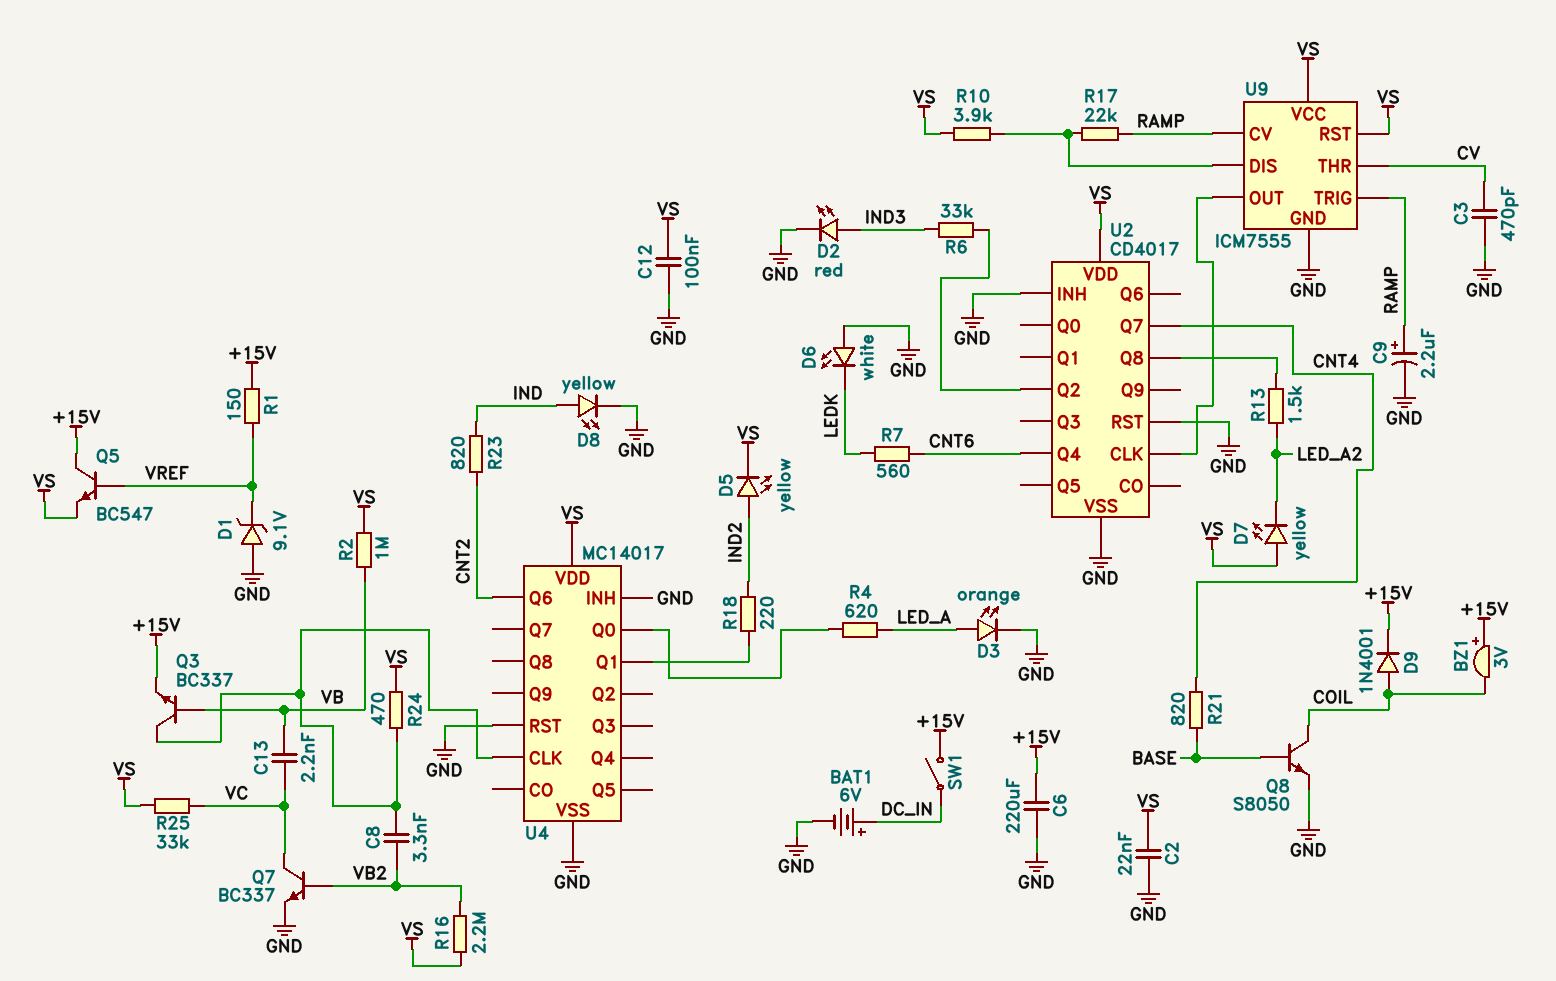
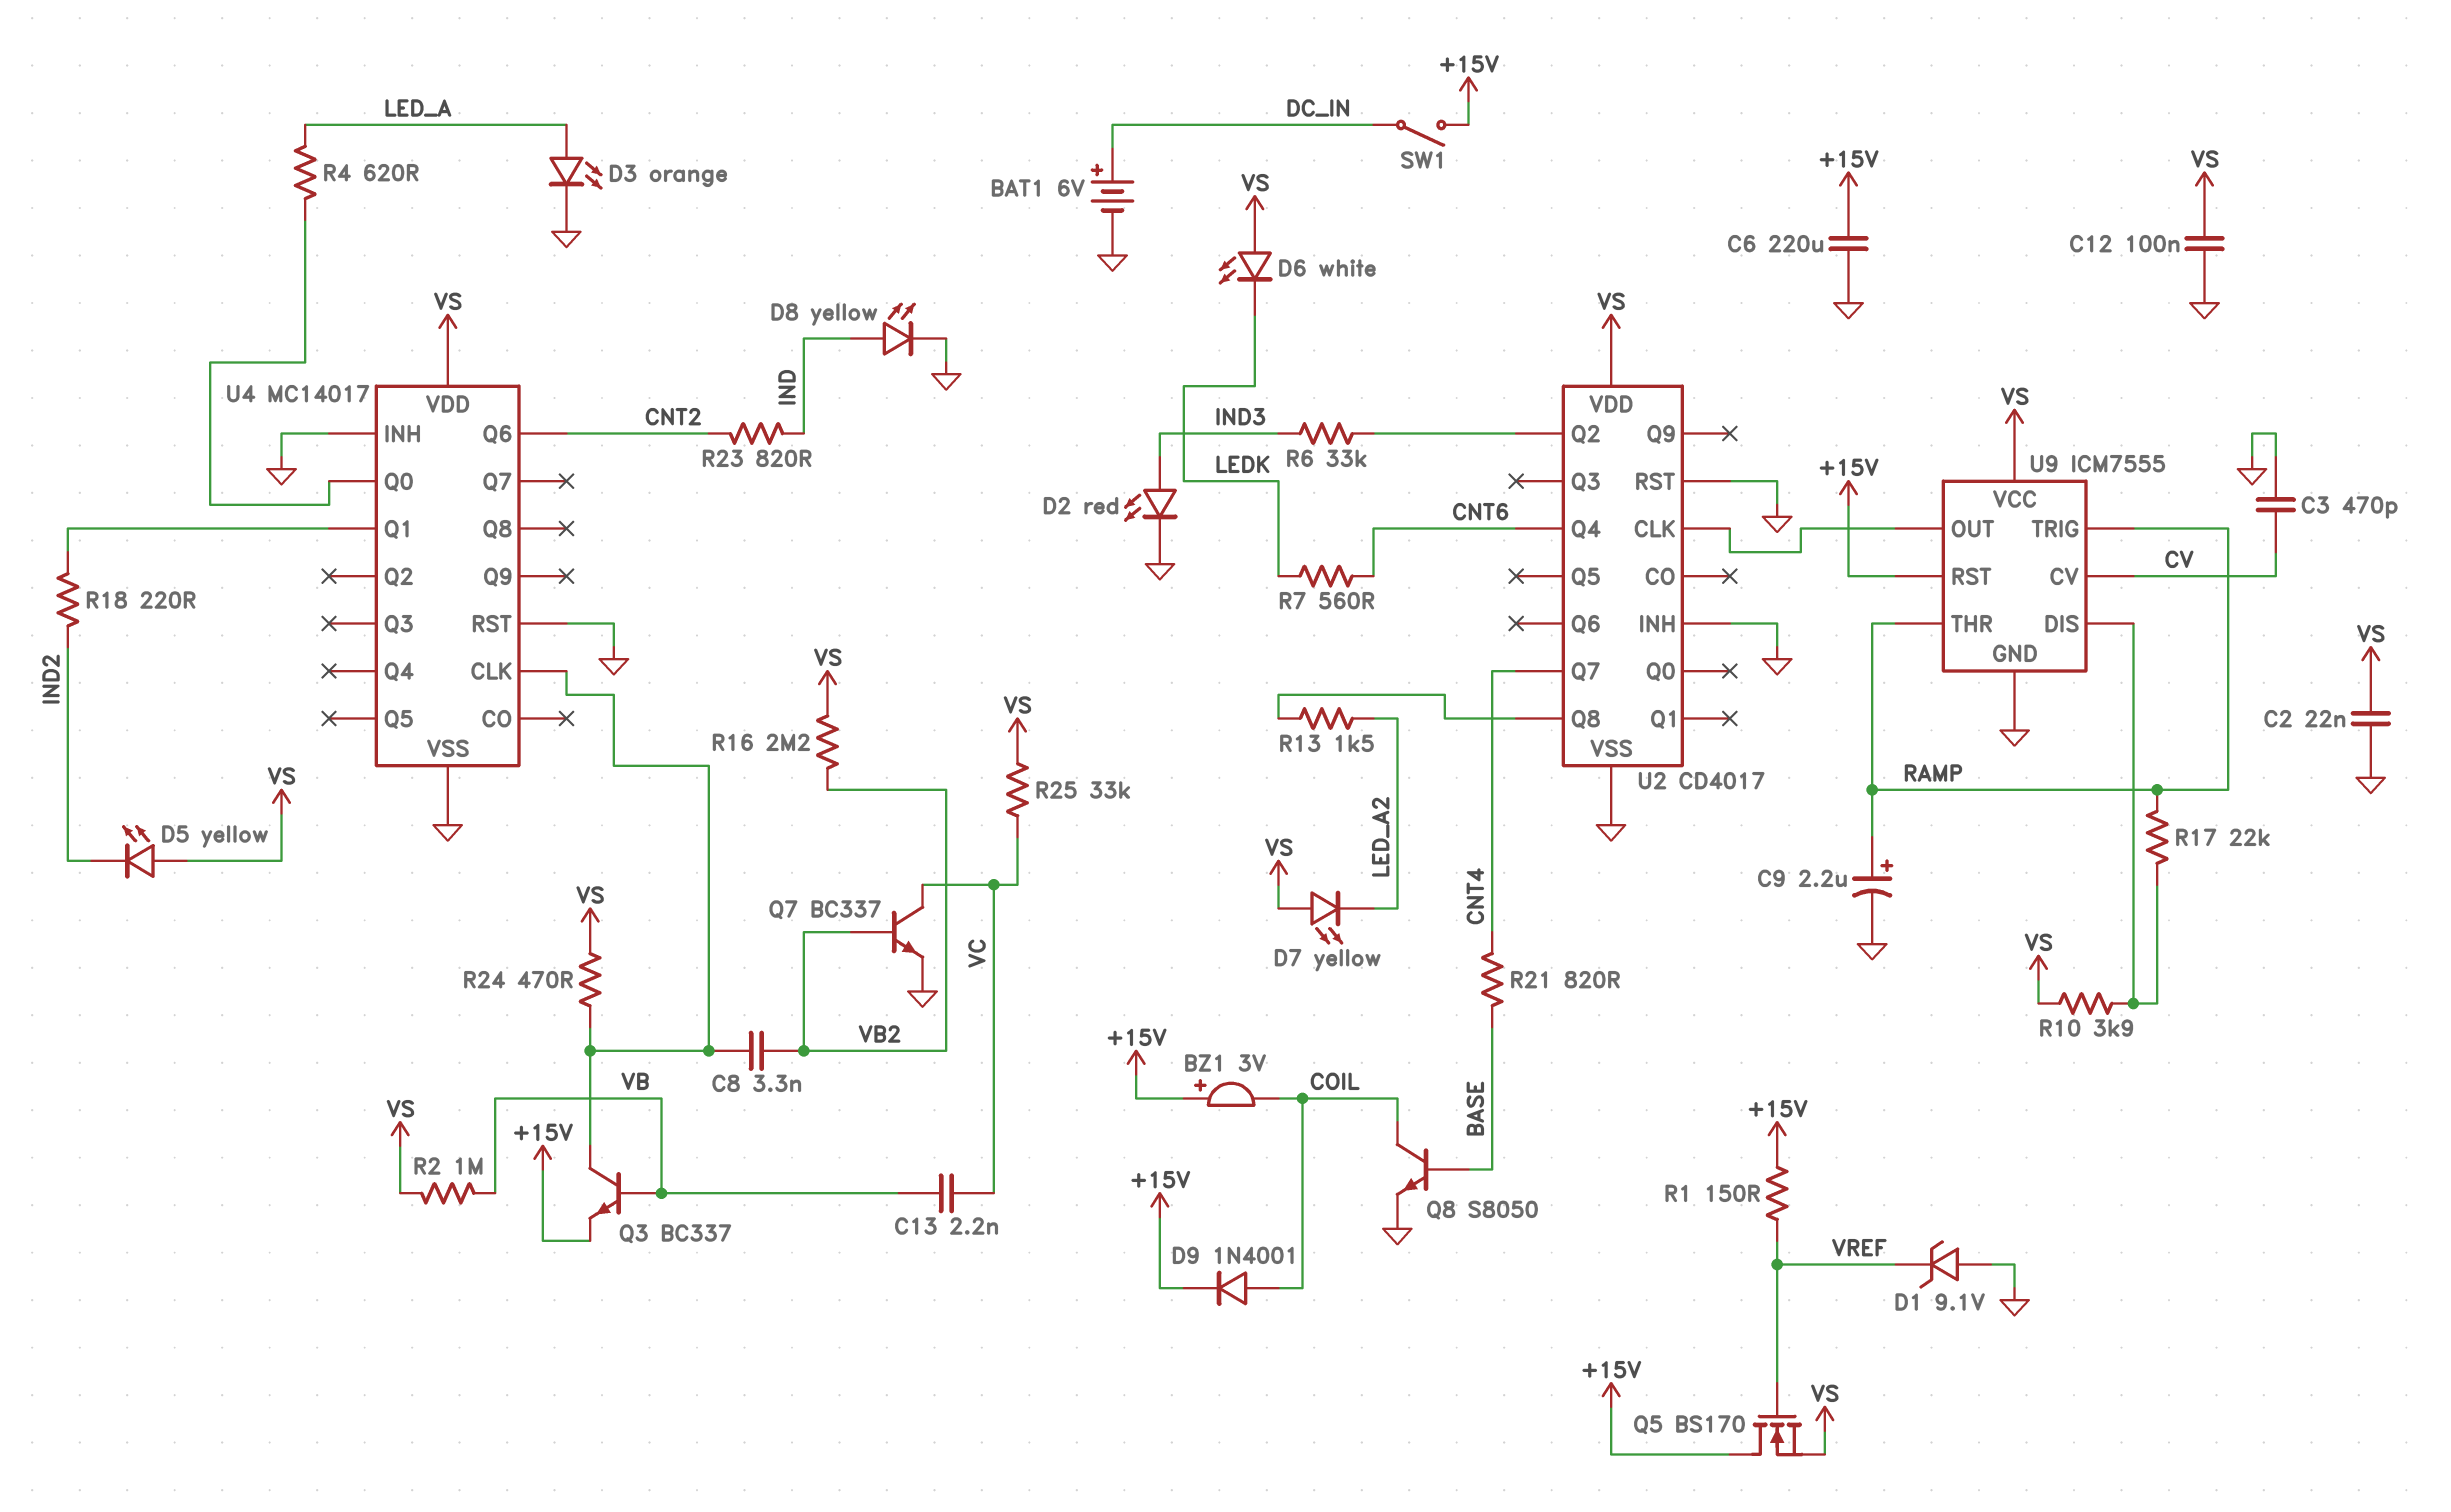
D5: LED yellow (A IND2, K VS) -> LED yellow (A VS, K IND2)
D6: LED white (A GND, K LEDK) -> LED white (A VS, K LEDK)
Q5: NPN BC547 (B VREF, C +15V, E VS) -> NMOS BS170 (G VREF, D +15V, S VS)
U9 pin CV: RAMP -> CV
U9 pin RST: VS -> +15V
U9 pin THR: CV -> RAMP

